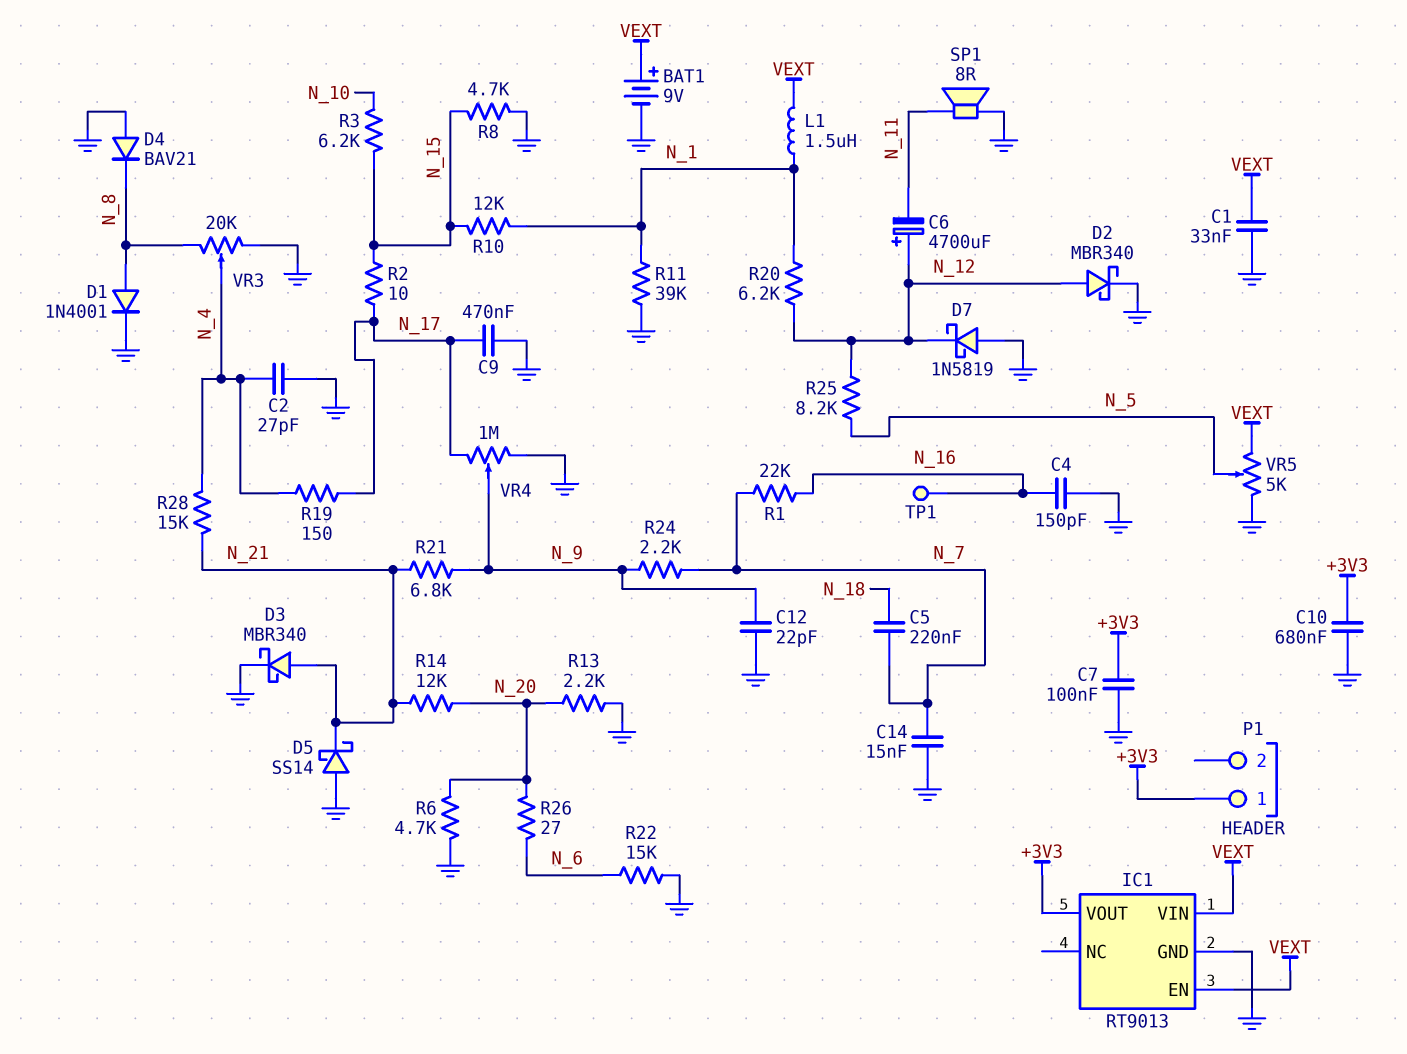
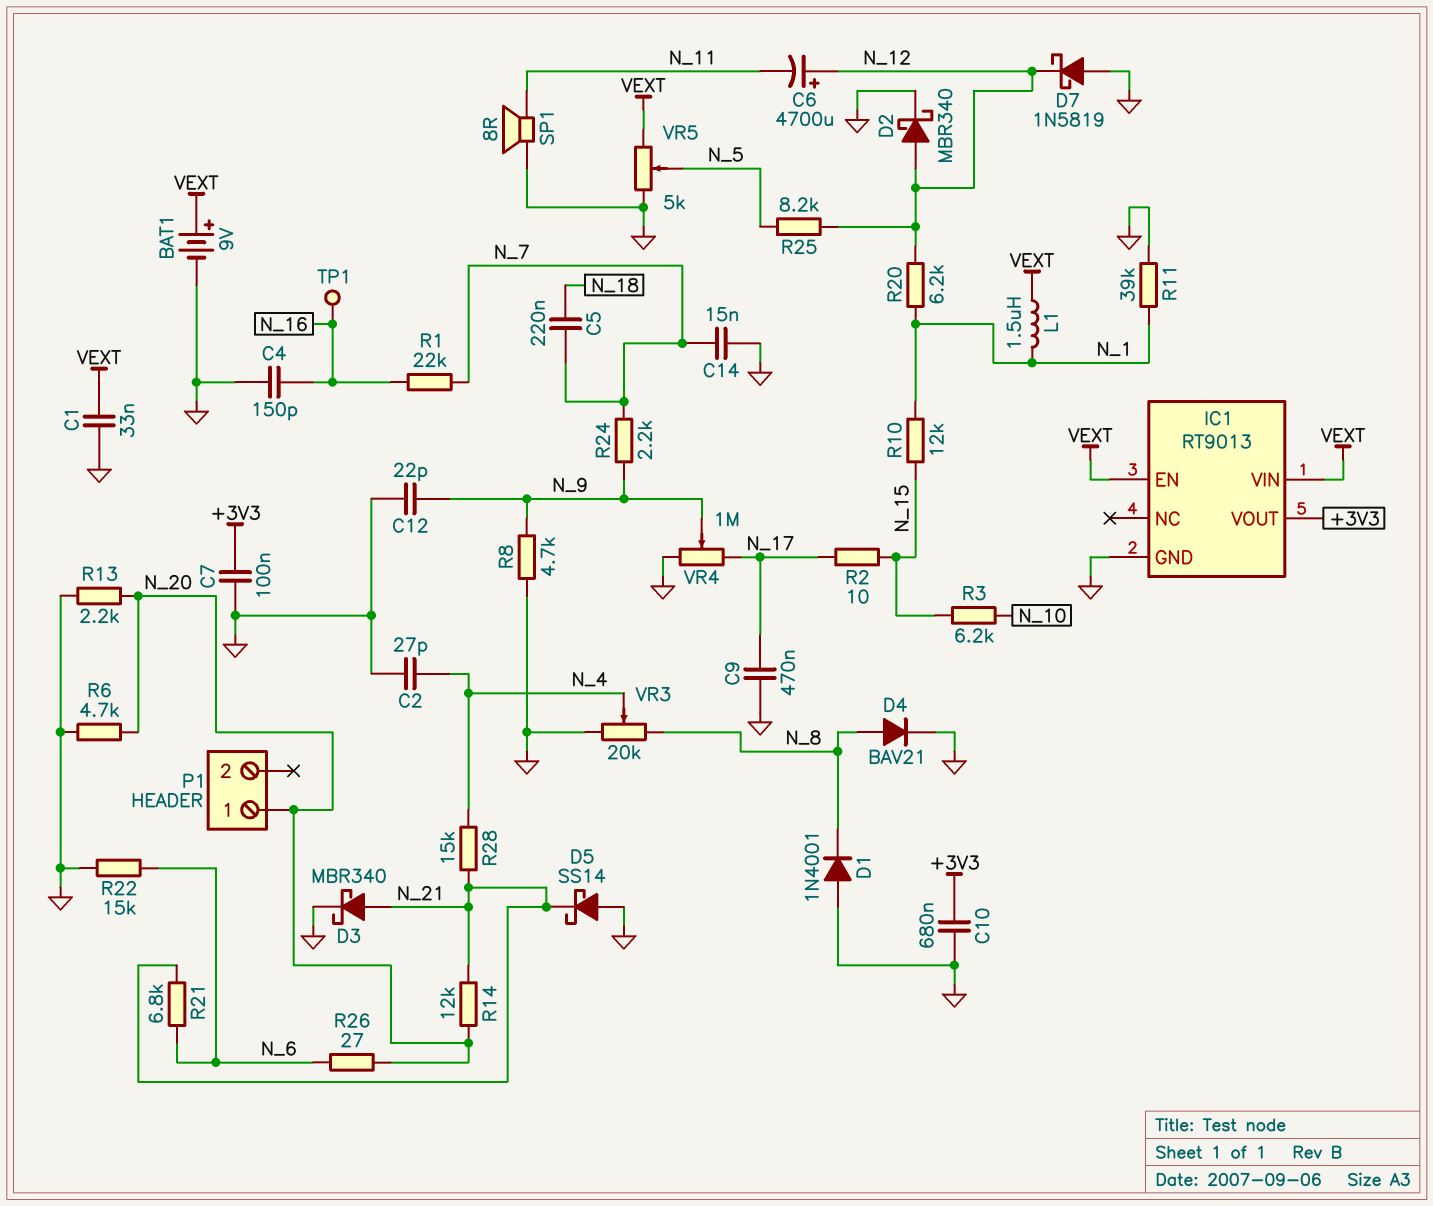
D1: diode 1N4001 (A N_8, K GND) -> diode 1N4001 (A GND, K N_8)
D4: diode BAV21 (A GND, K N_8) -> diode BAV21 (A N_8, K GND)
P1 pin 1: +3V3 -> N_20
R8: 4.7k (GND, N_15) -> 4.7k (GND, N_9)
R19: 150 (N_4, N_17) -> none
R21: 6.8k (N_9, N_21) -> 6.8k (N_6, N_21)

